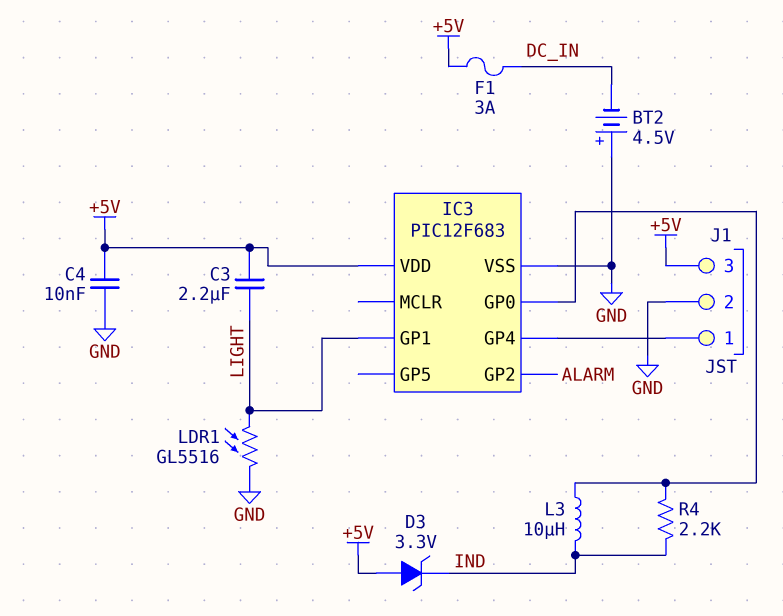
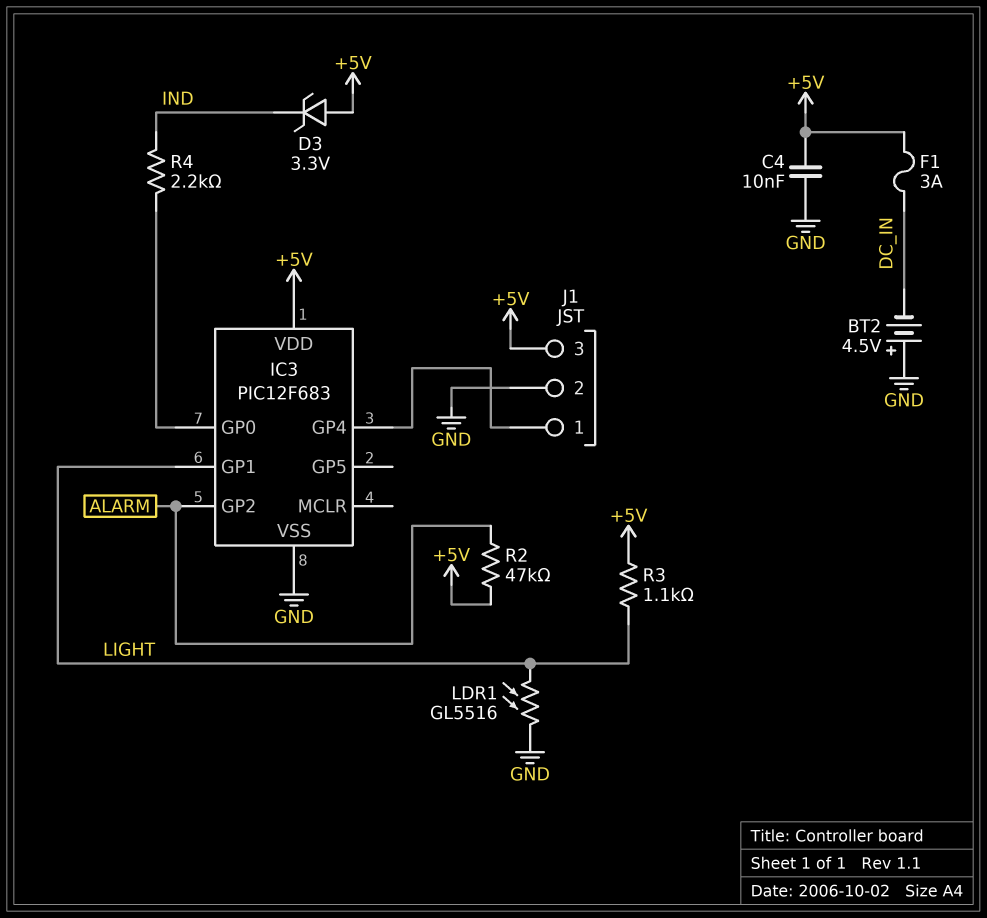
C3: 2.2uF (+5V, LIGHT) -> none
L3: 10uH (IC3/GP0, IND) -> none
R2: none -> 47k (+5V, ALARM)
R3: none -> 1.1k (+5V, LIGHT)

